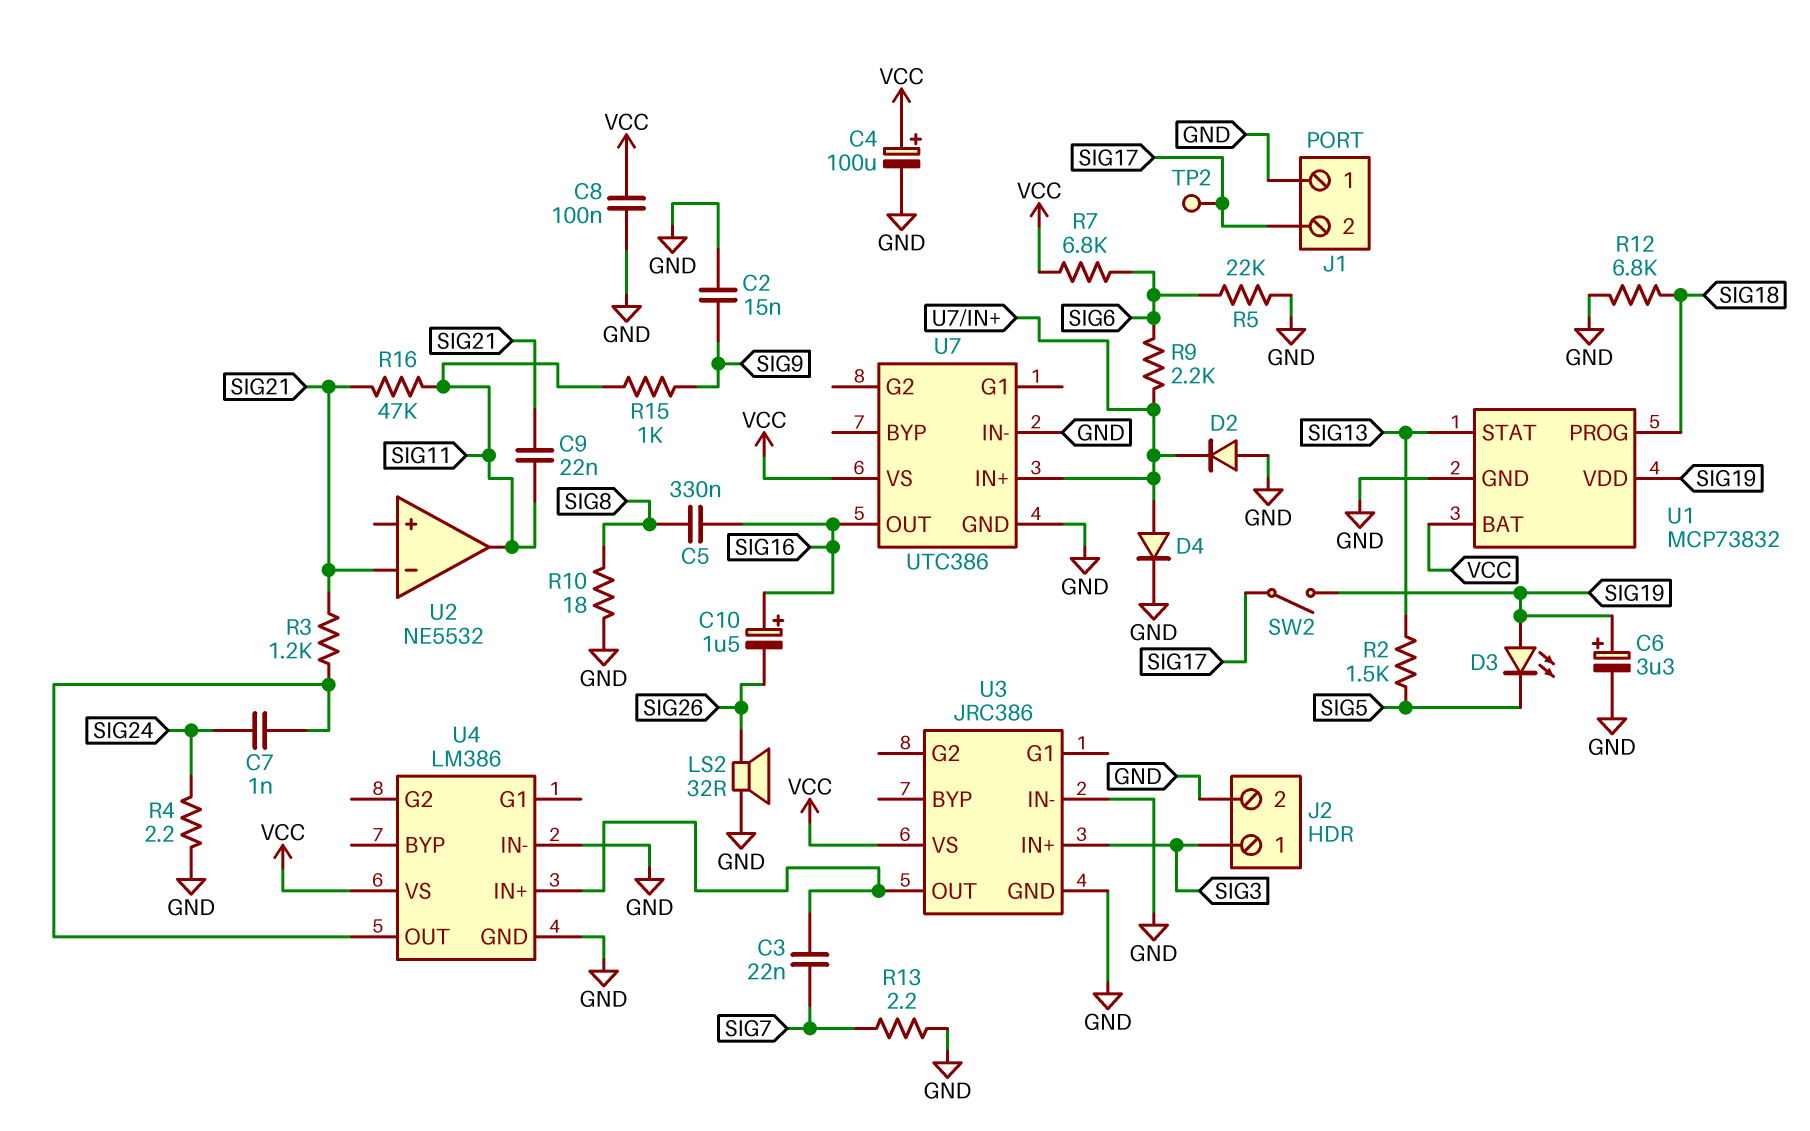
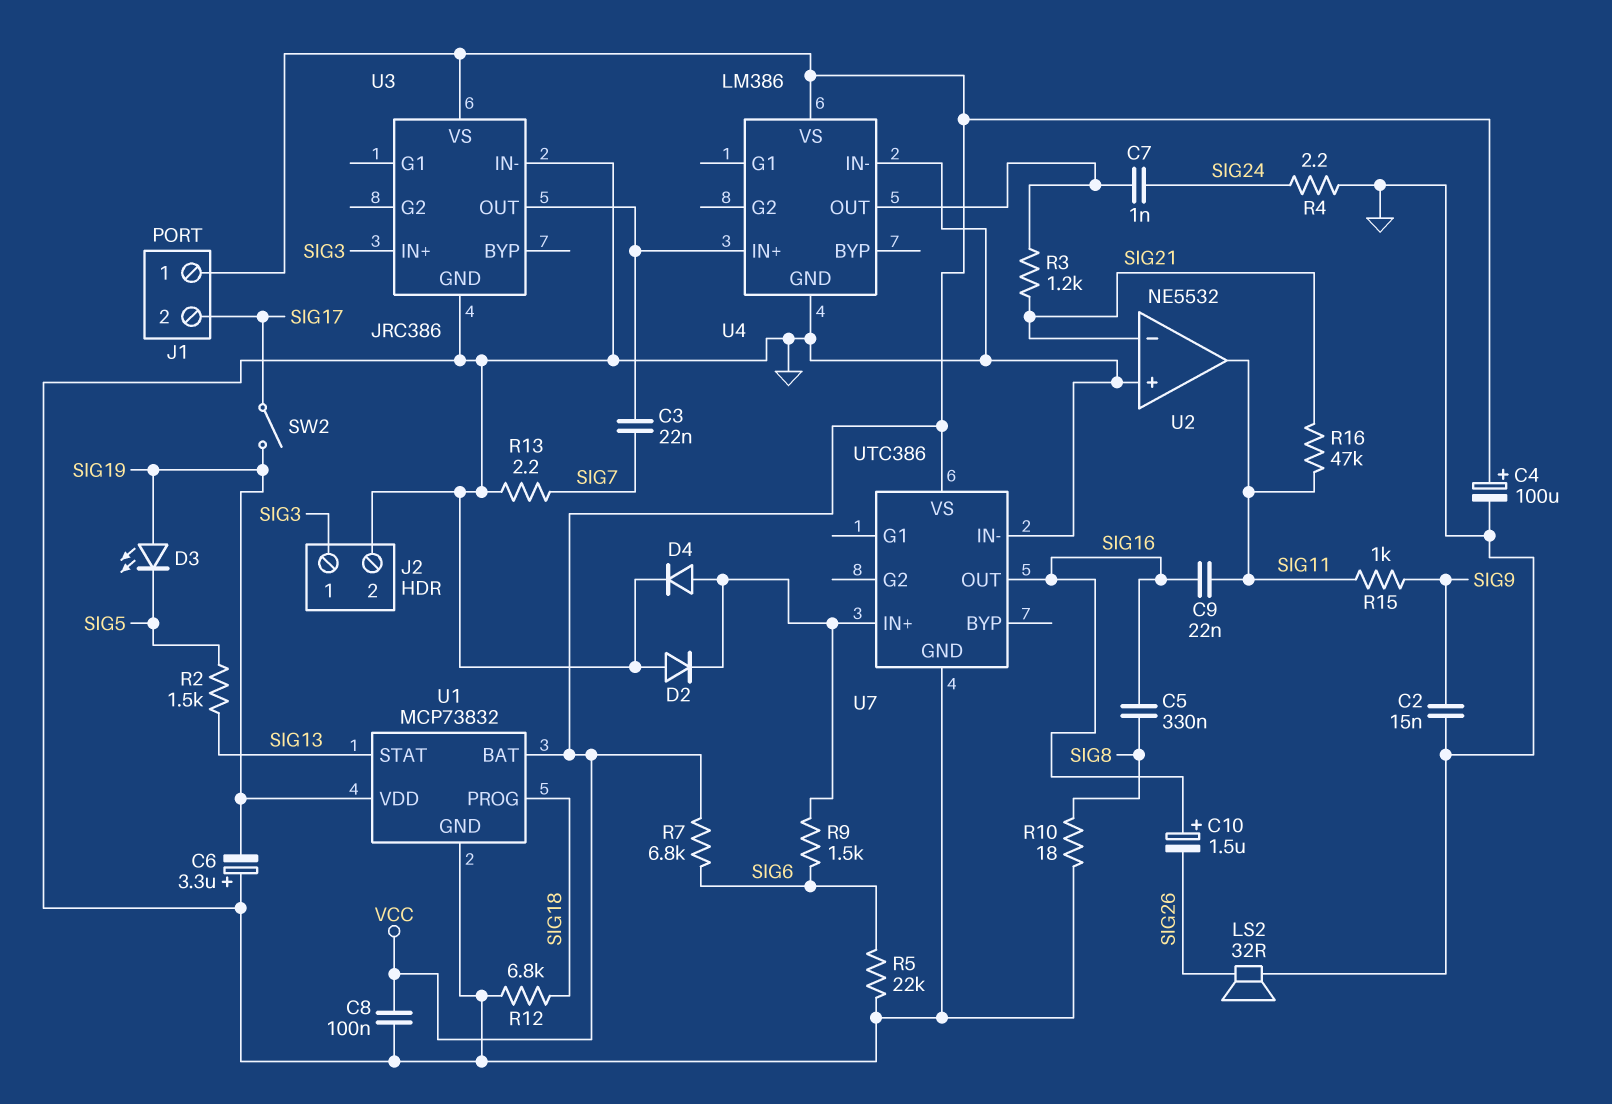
C6: 3.3uF (plus SIG19, minus GND) -> 3.3uF (plus GND, minus SIG19)
C9: 22nF (SIG11, SIG21) -> 22nF (SIG11, SIG16)
J1 pin 1: GND -> VCC
R9: 2.2k (SIG6, U7/IN+) -> 1.5k (SIG6, U7/IN+)
TP2: test point (SIG17) -> none
U2 pin in+: none -> GND

